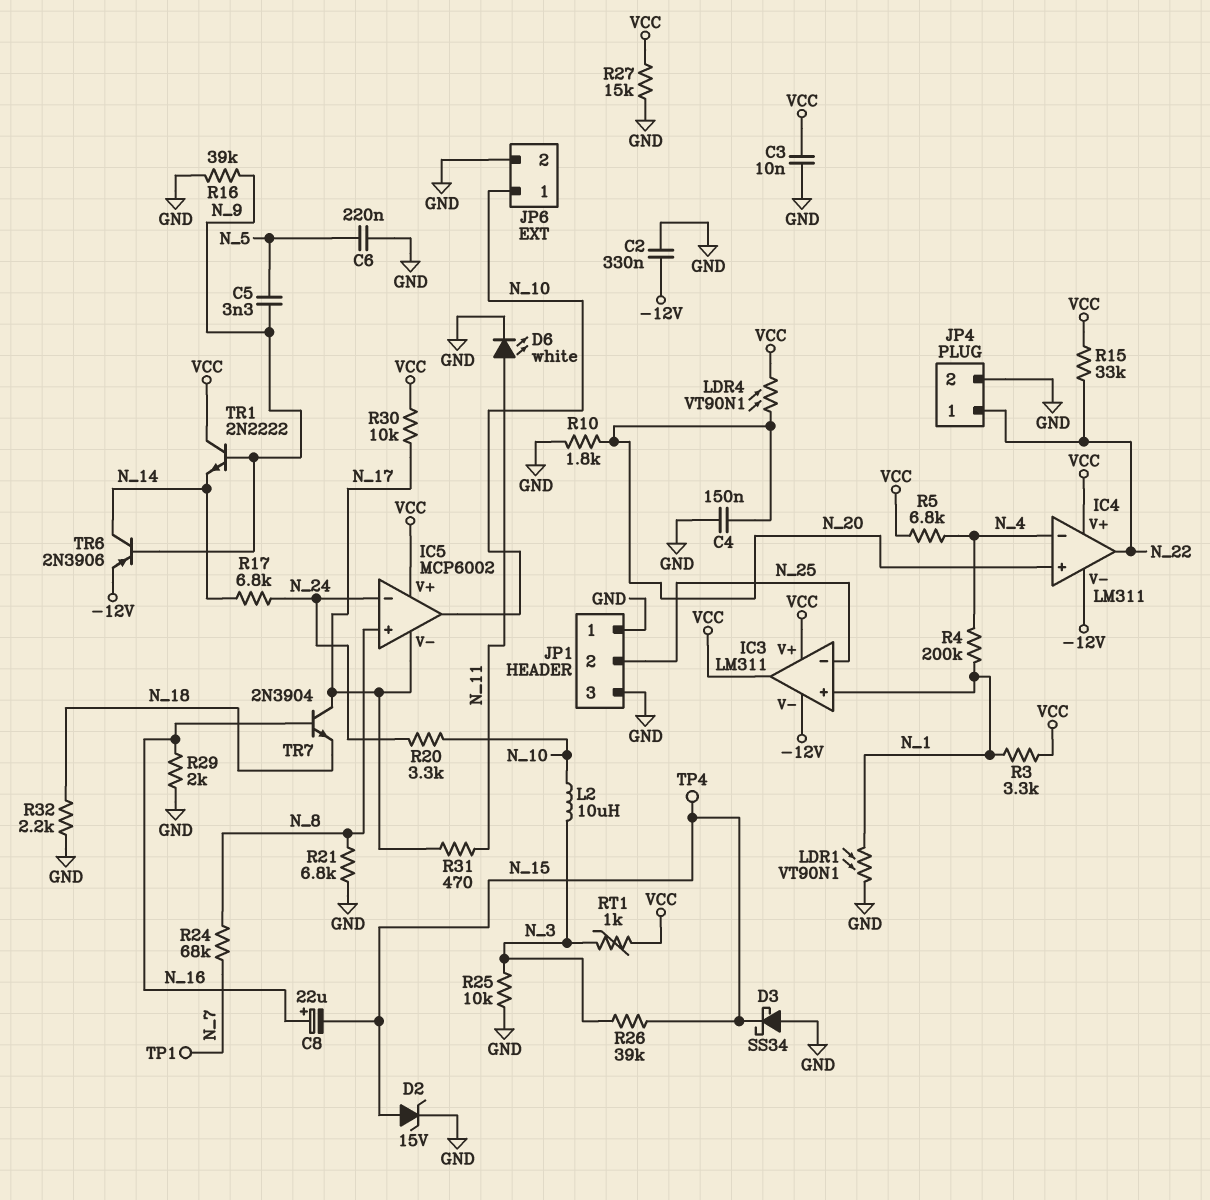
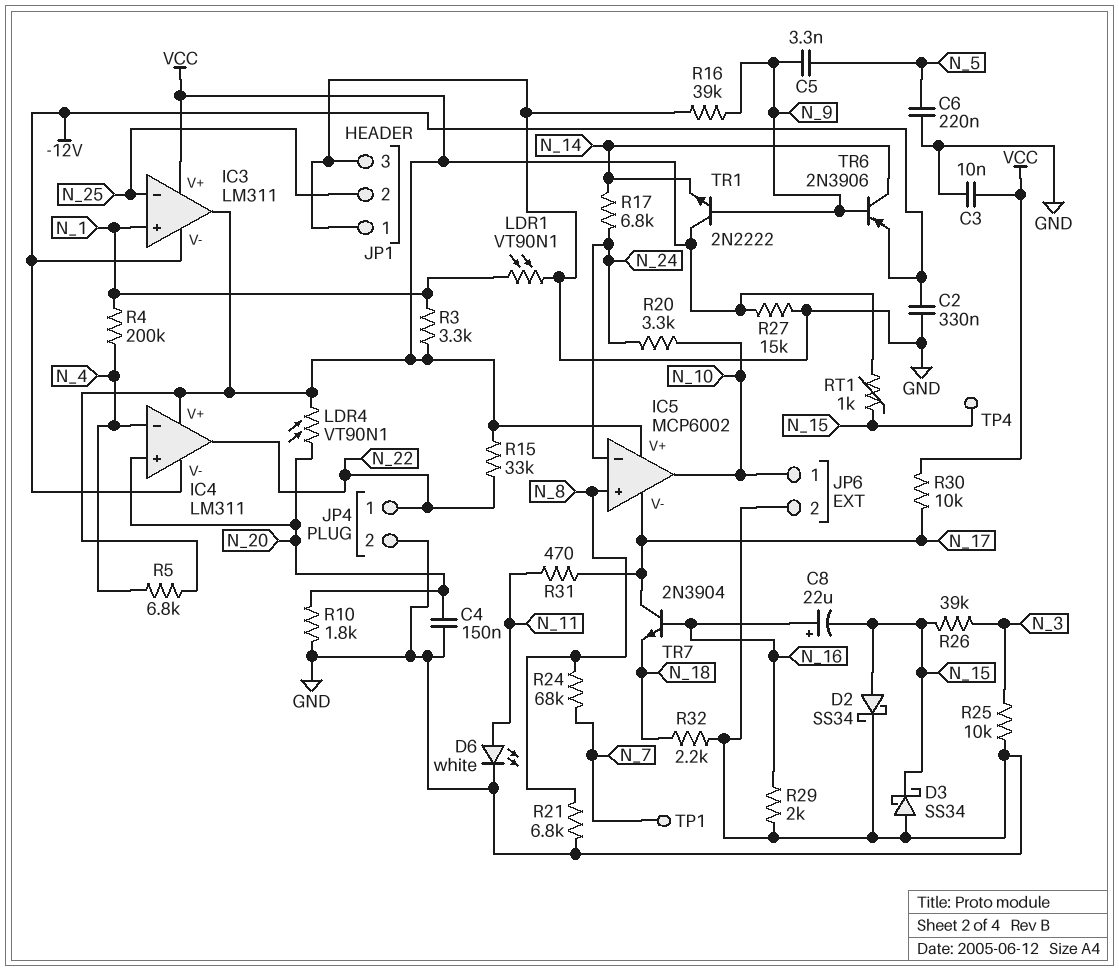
D2: zener 15V (A N_15, K GND) -> schottky SS34 (A N_15, K GND)
L2: 10uH (N_3, N_10) -> none
RT1: 1k (N_3, VCC) -> 1k (N_15, VCC)

